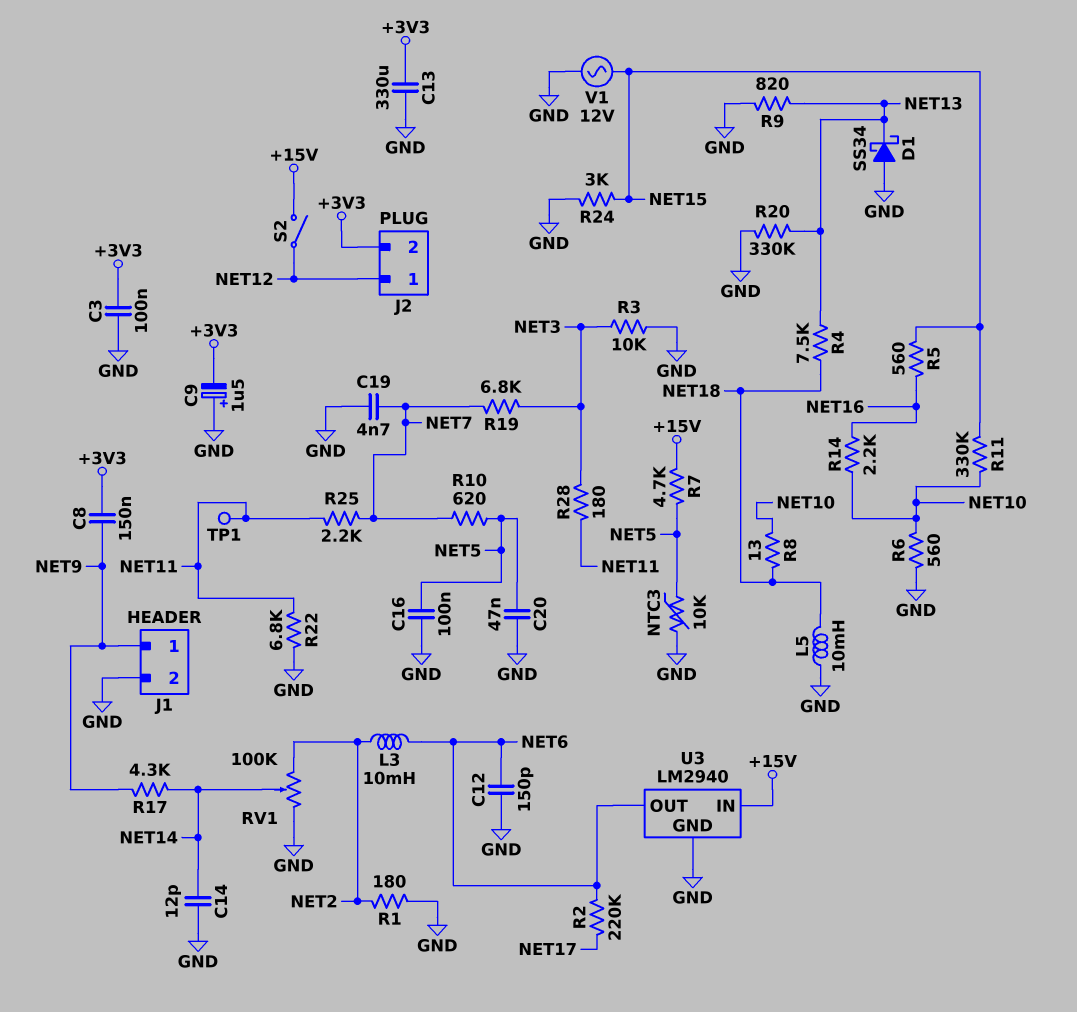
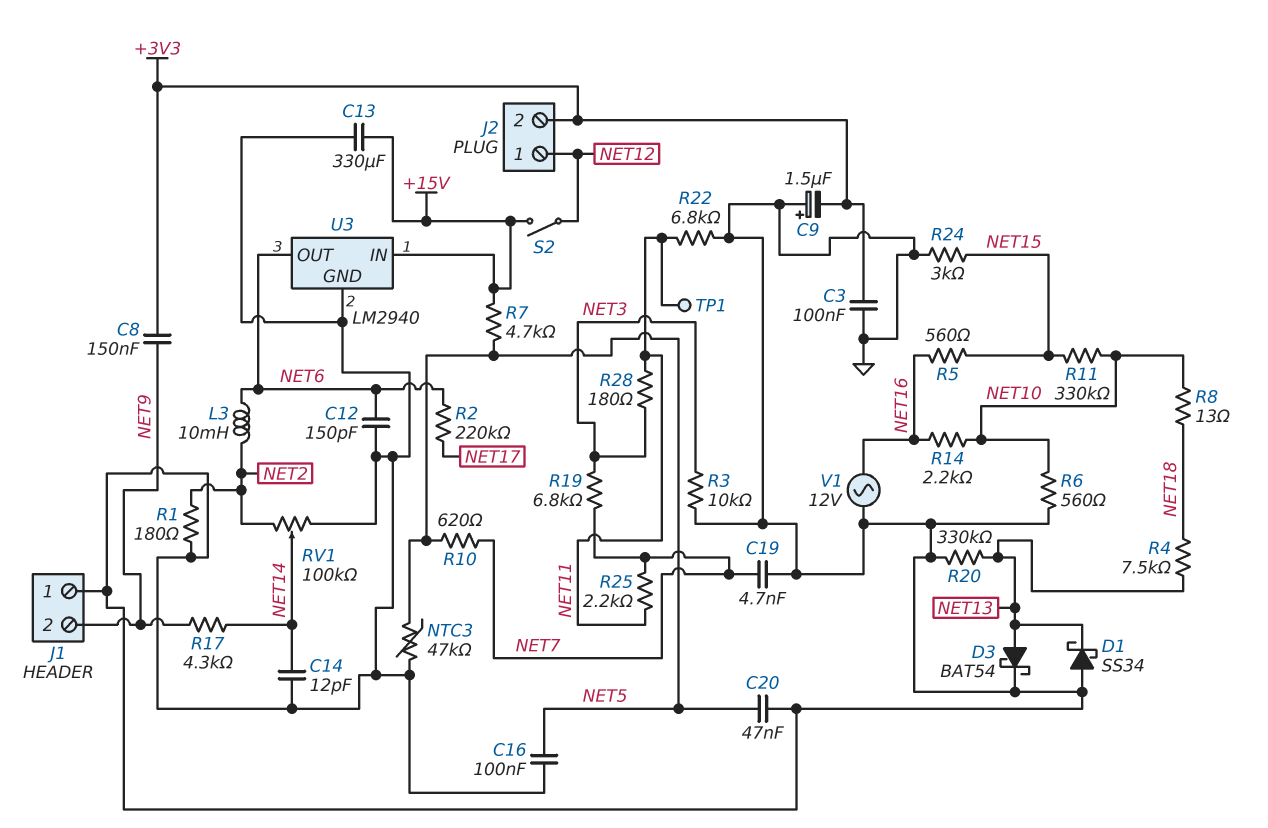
C13: 330uF (+3V3, GND) -> 330uF (+15V, GND)
D3: none -> schottky BAT54 (A NET13, K GND)
J1 pin 1: NET9 -> GND
J1 pin 2: GND -> NET9
L5: 10mH (GND, NET18) -> none
NTC3: 10k (GND, NET5) -> 47k (GND, NET5)
R9: 820 (GND, NET13) -> none
V1: AC 12V (GND, NET15) -> AC 12V (GND, NET16)

